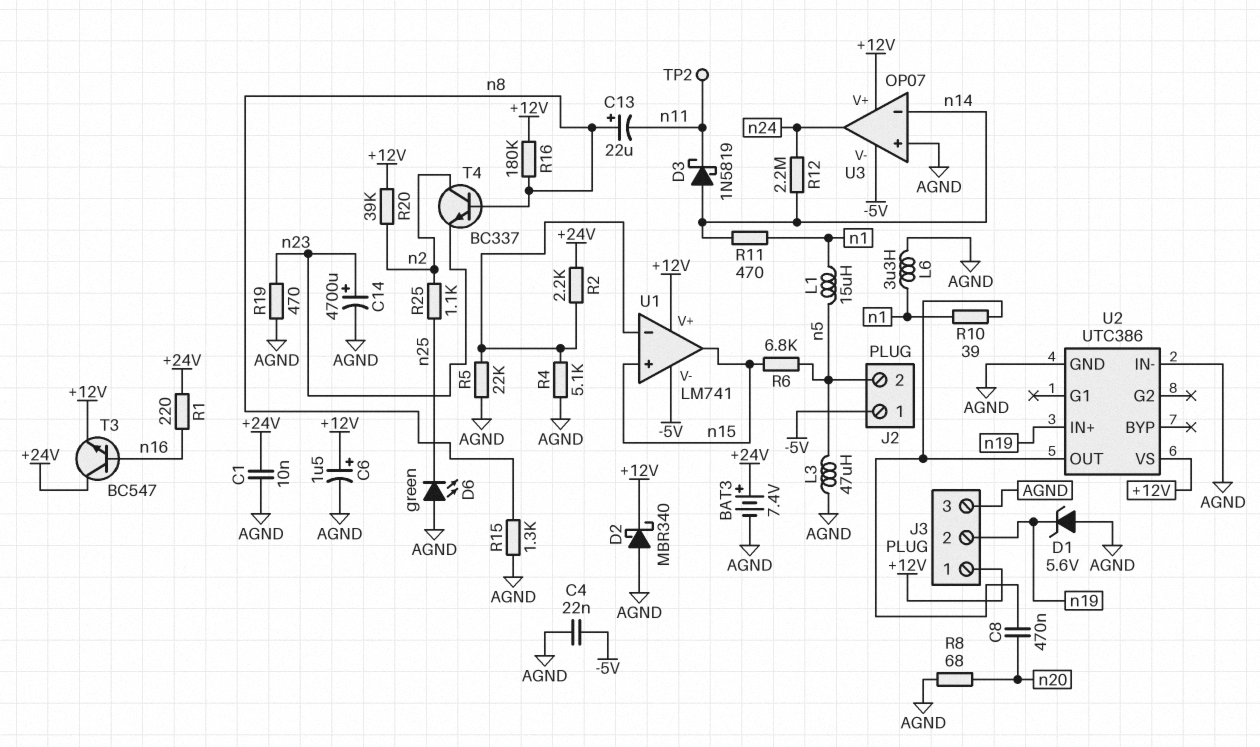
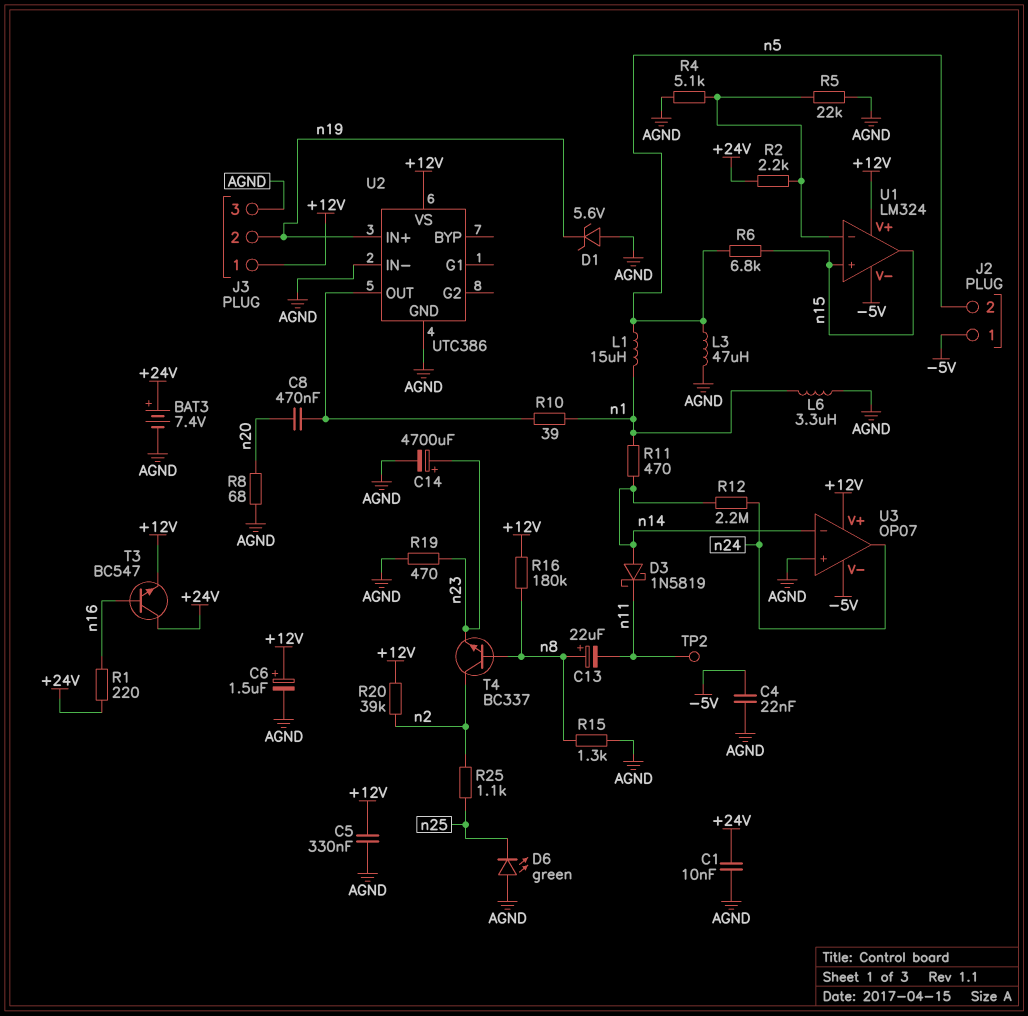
C5: none -> 330nF (+12V, AGND)
D2: schottky MBR340 (A AGND, K +12V) -> none
U1: LM741 -> LM324

